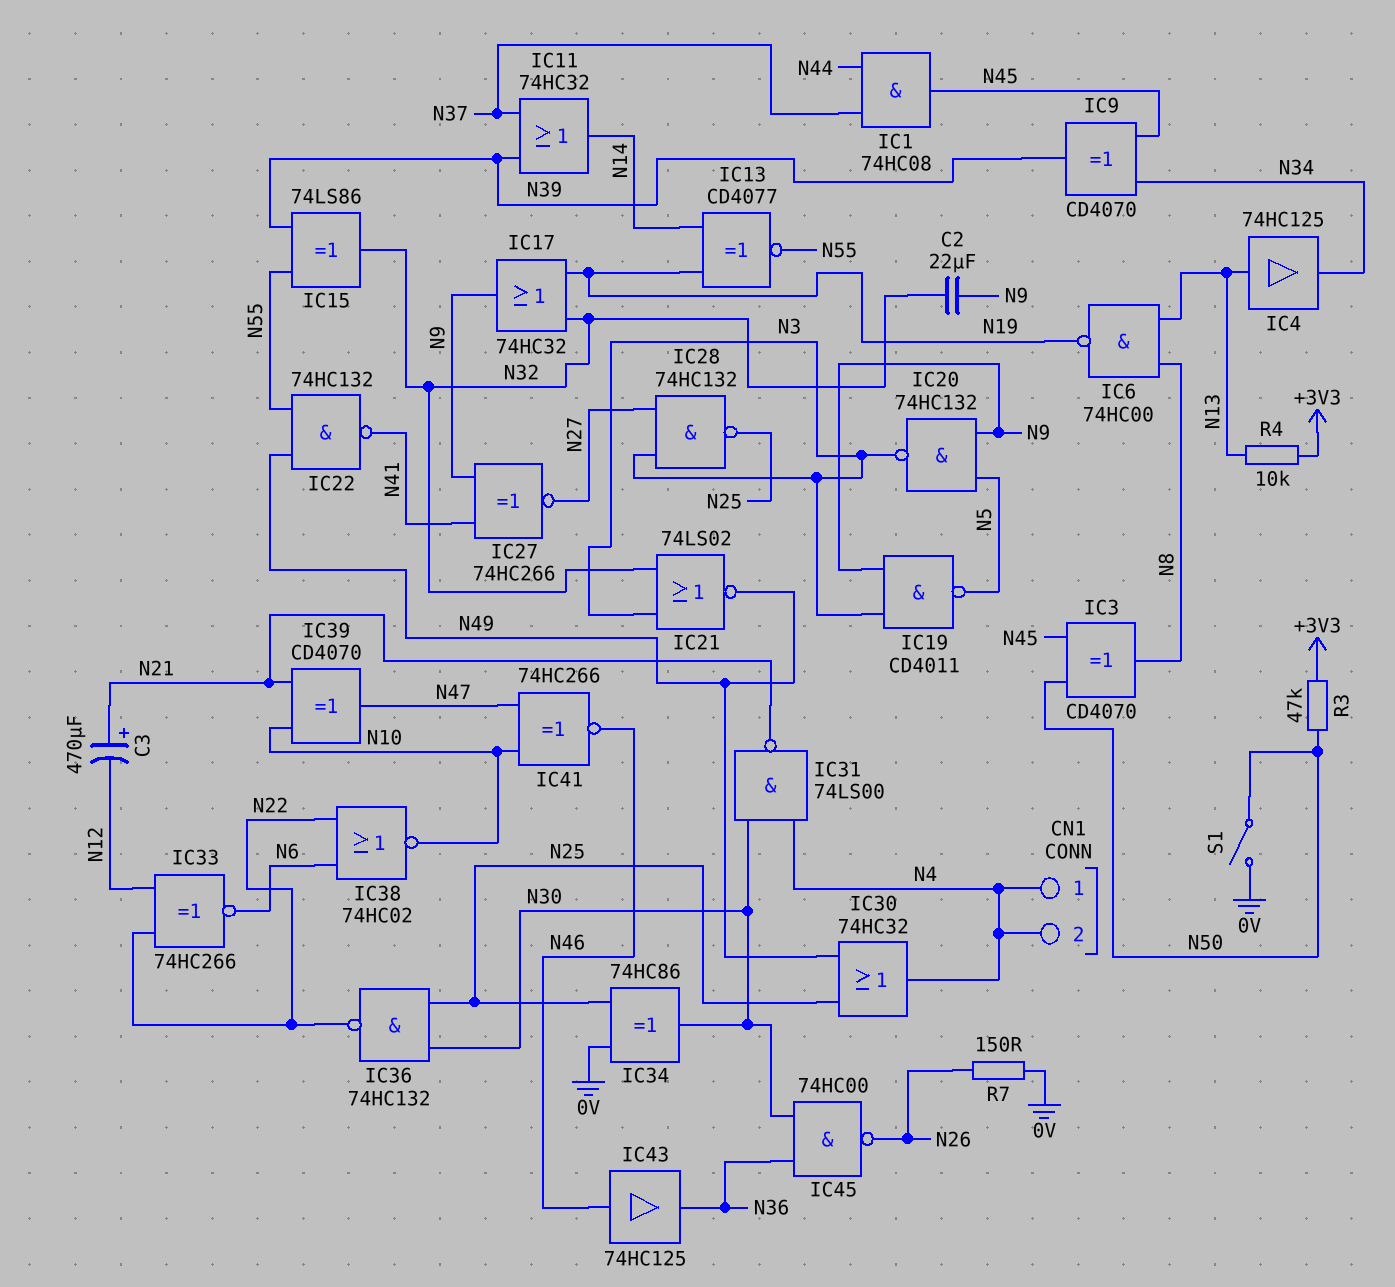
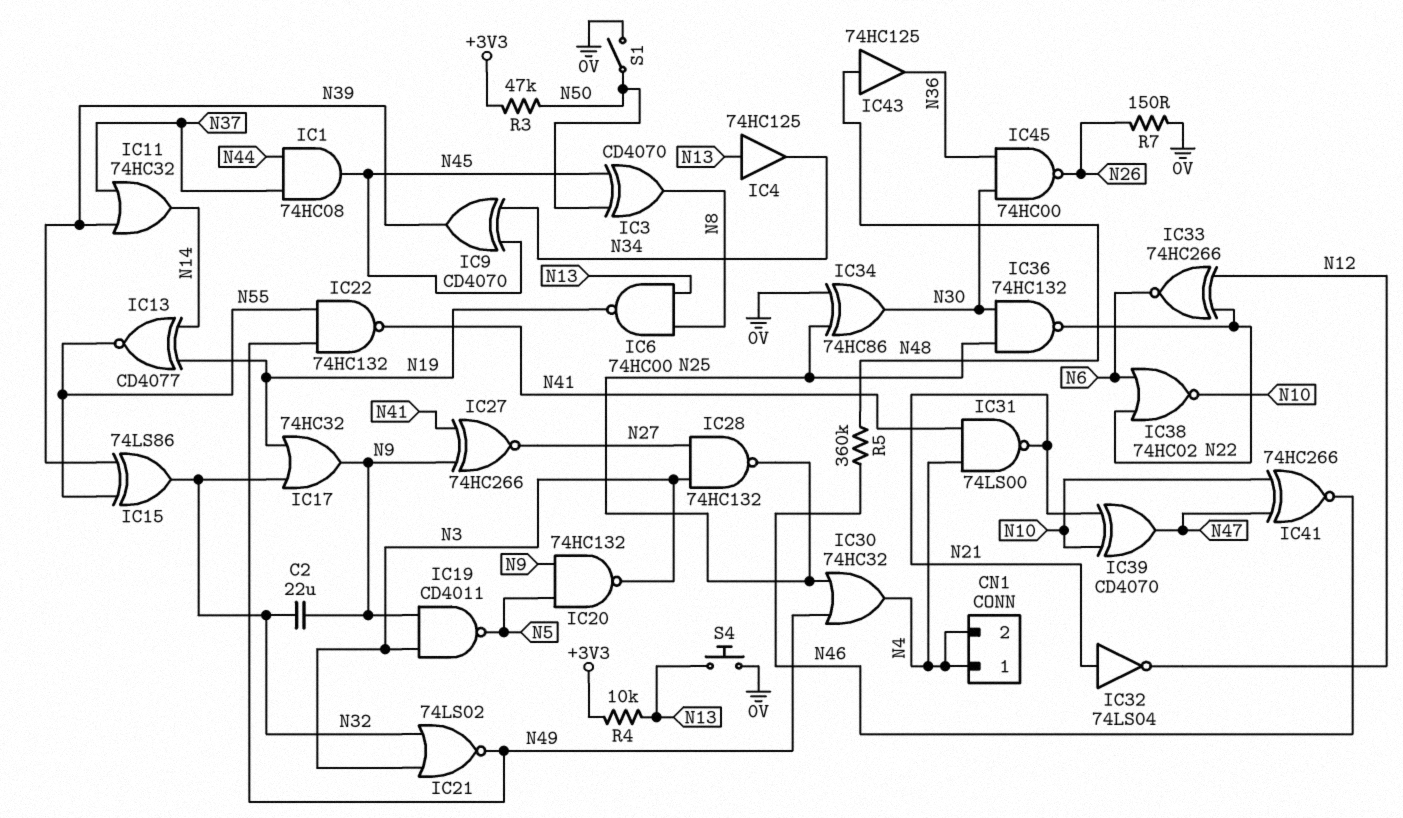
C3: 470uF (plus N21, minus N12) -> none
IC31: NAND 74LS00 (in N4, in N30, out N21) -> NAND 74LS00 (in N4, in N41, out N21)
IC32: none -> NOT 74LS04 (in N21, out N12)
IC43: buffer 74HC125 (in N46, out N36) -> buffer 74HC125 (in N48, out N36)
R5: none -> 360k (N46, N48)
S4: none -> button (0V, N13)

